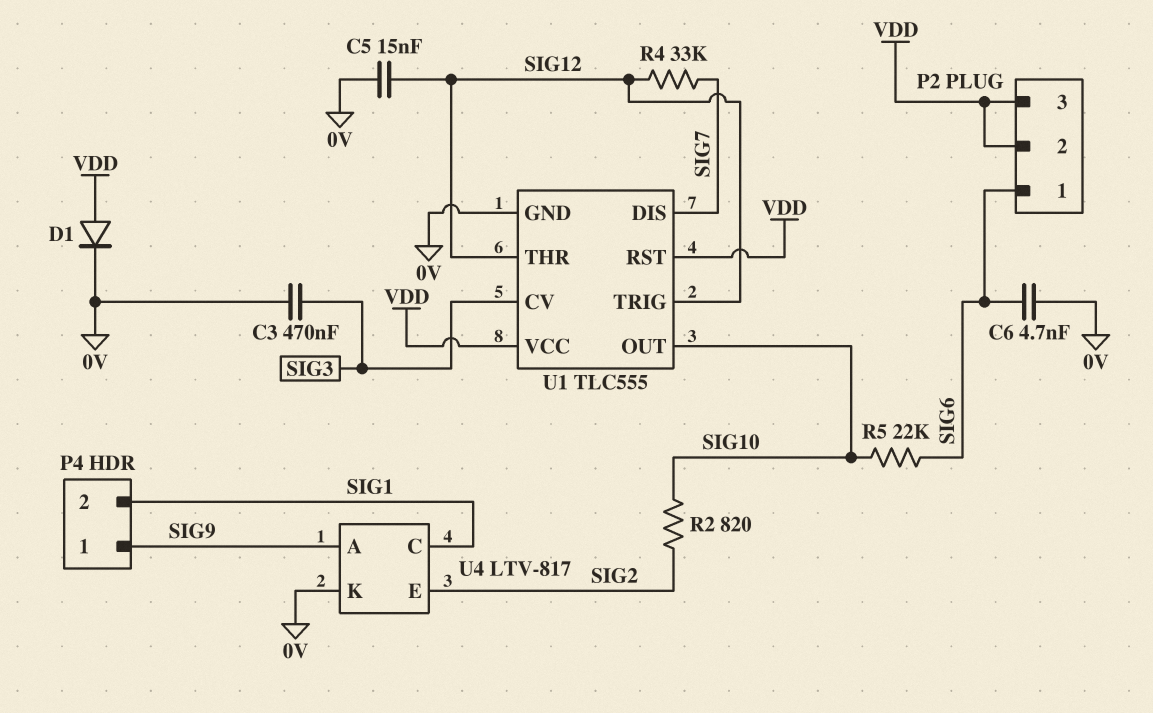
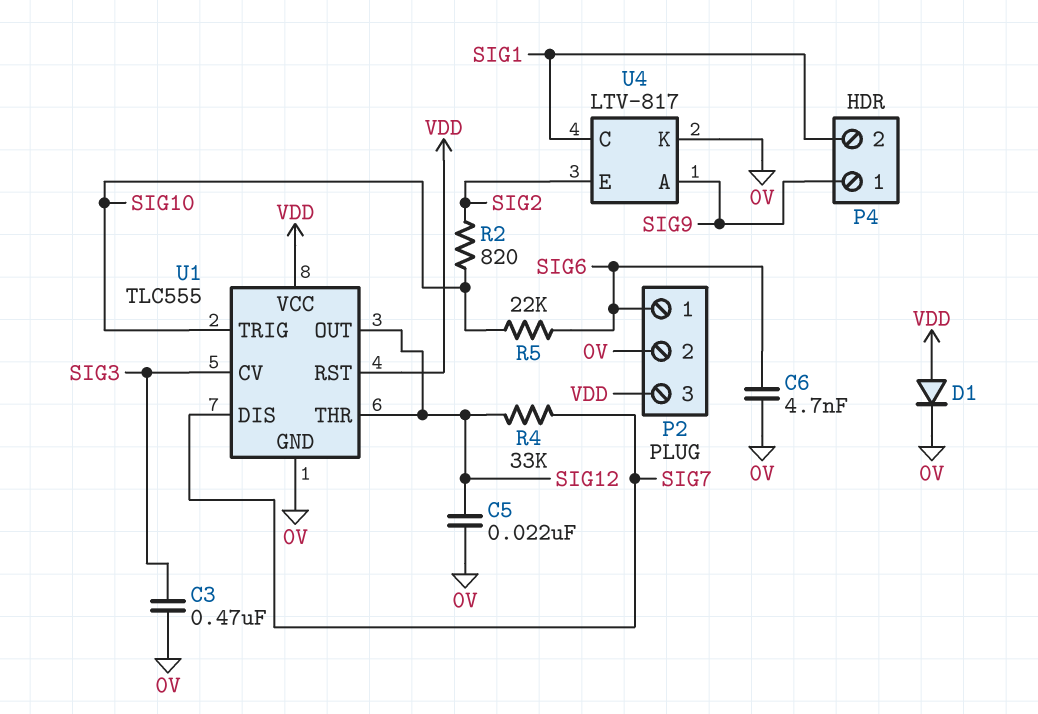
C5: 15nF (0V, SIG12) -> 22nF (0V, SIG12)
P2 pin 2: VDD -> 0V
U1 pin OUT: SIG10 -> SIG12
U1 pin TRIG: SIG12 -> SIG10

